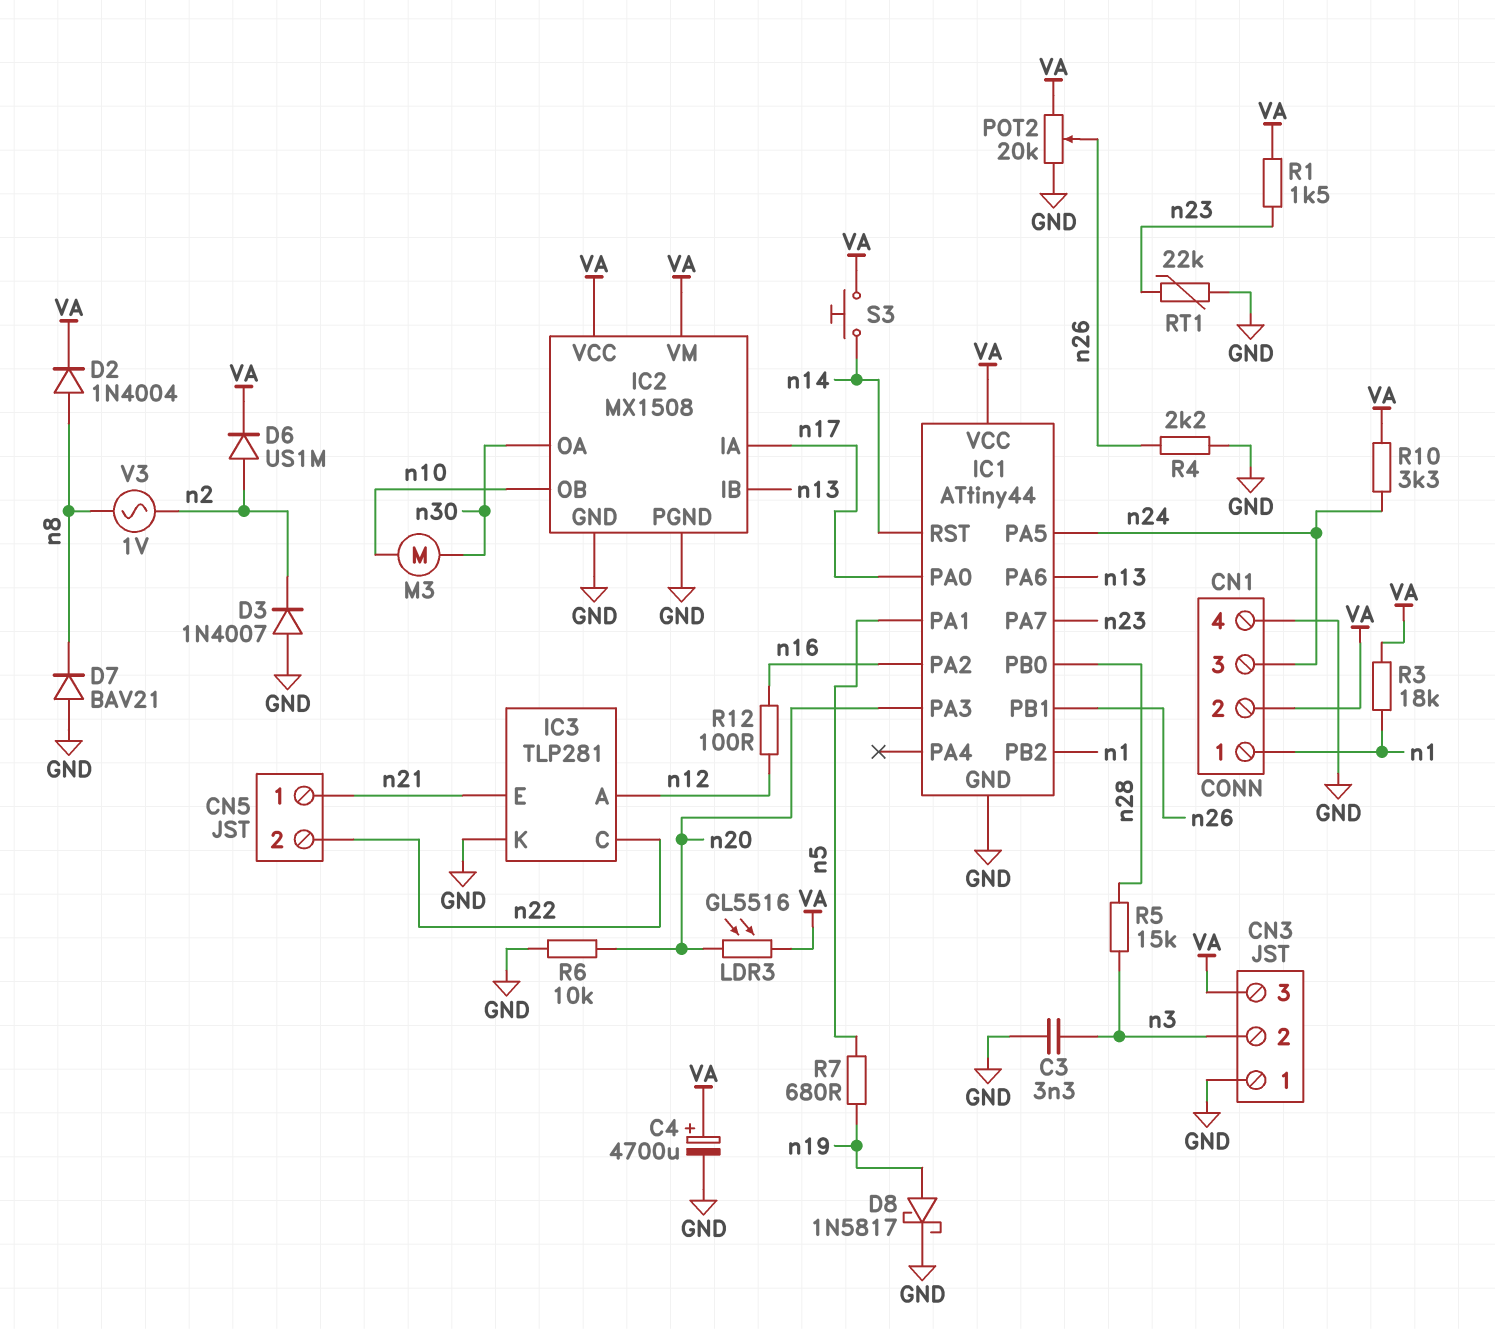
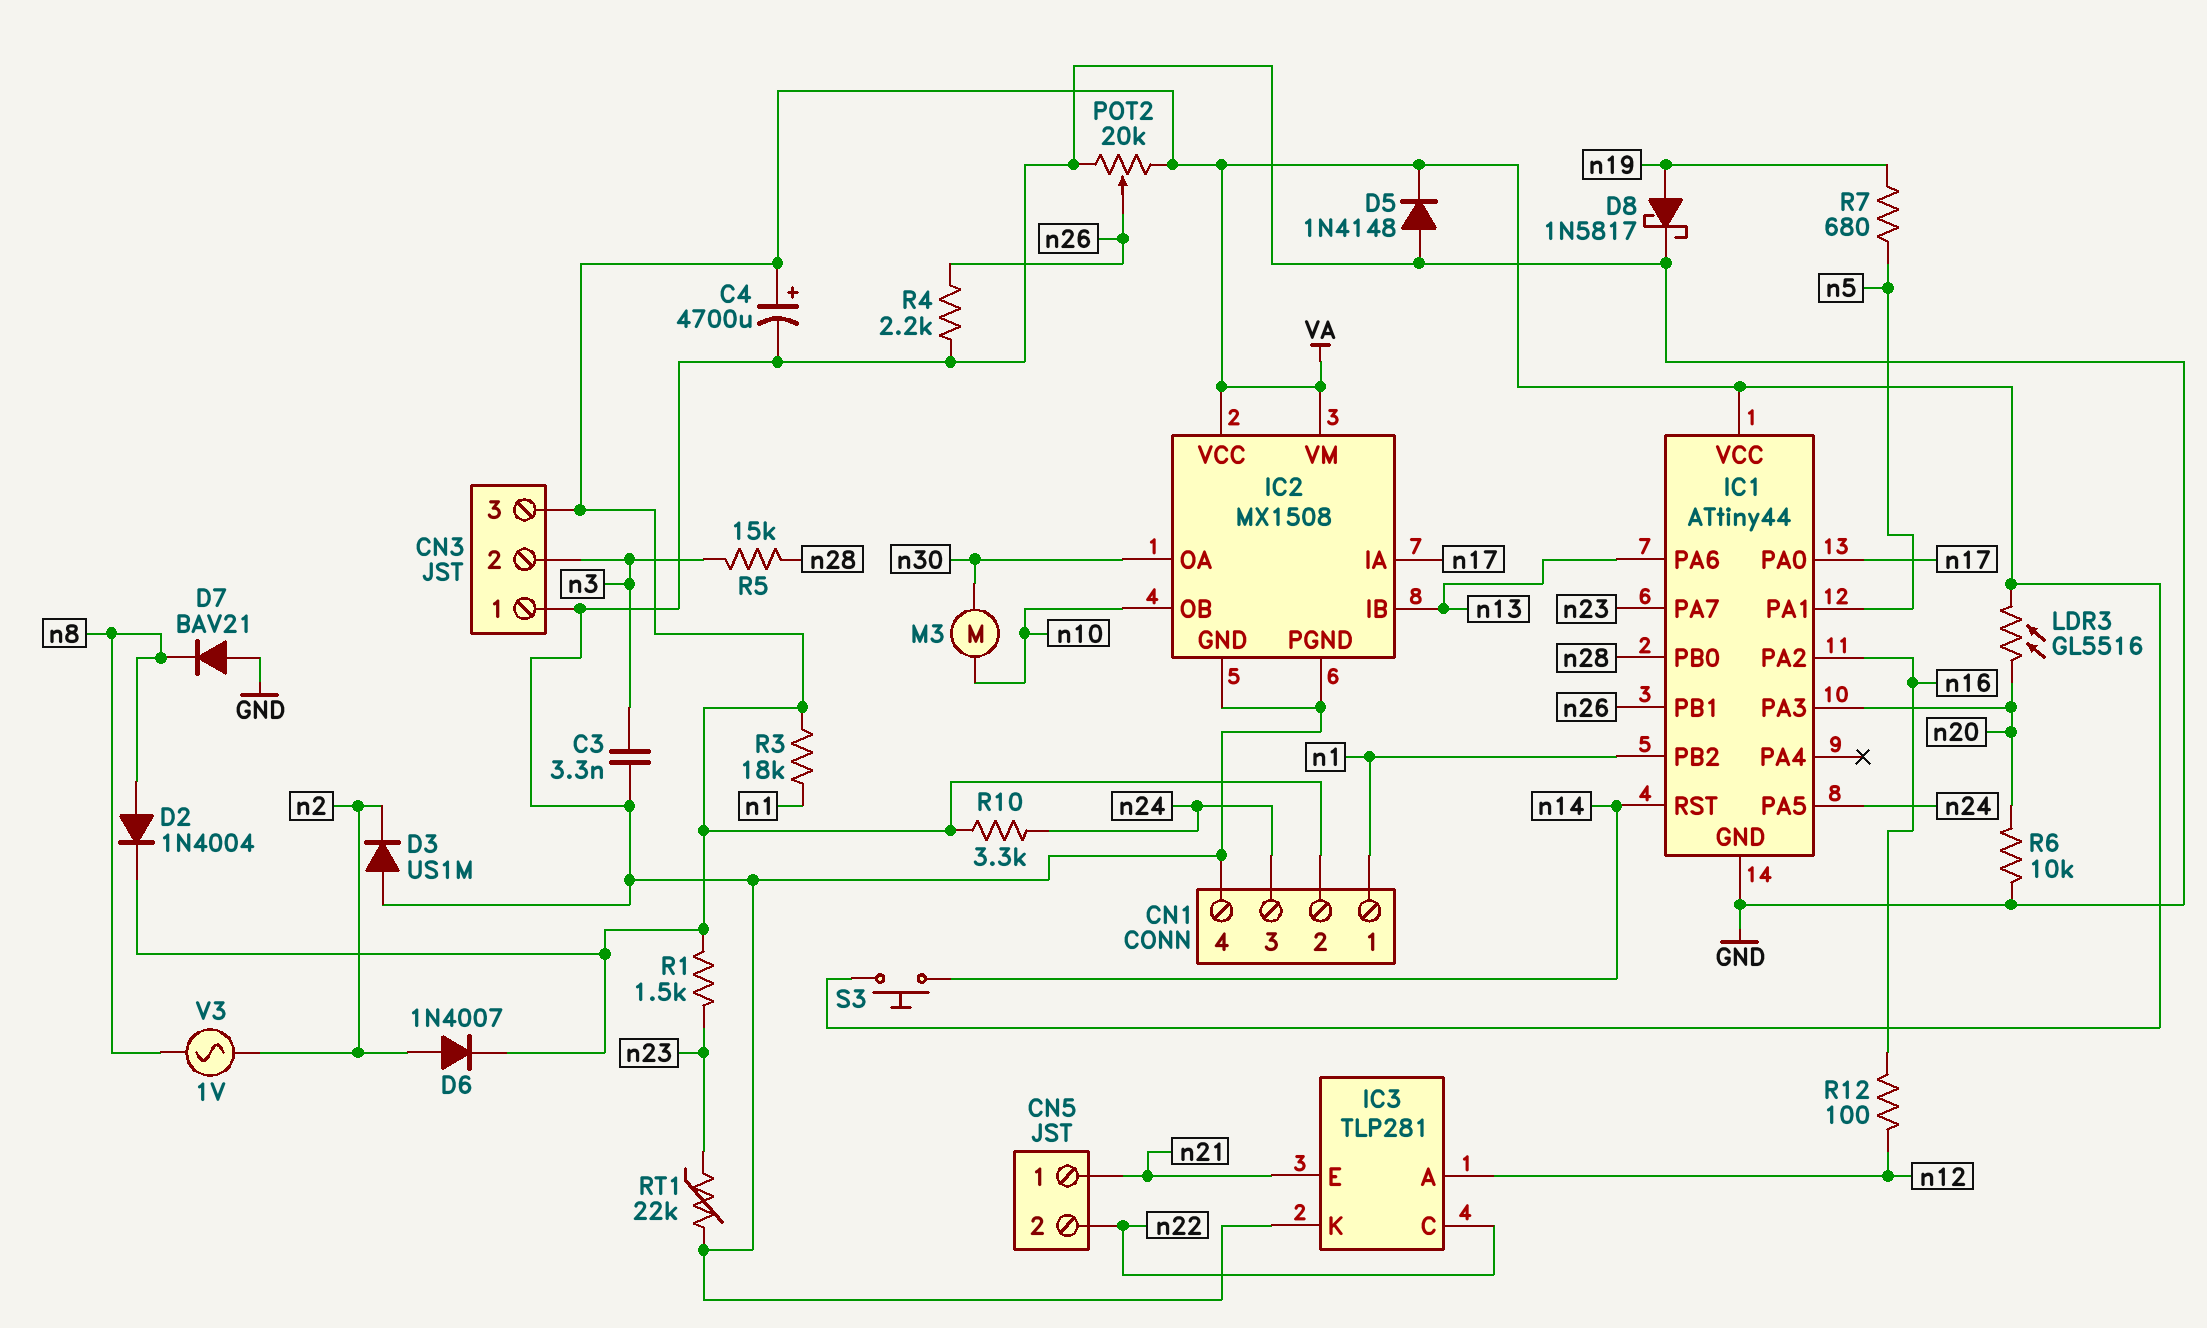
D3: diode 1N4007 (A GND, K n2) -> diode US1M (A GND, K n2)
D5: none -> diode 1N4148 (A GND, K VA)
D6: diode US1M (A n2, K VA) -> diode 1N4007 (A n2, K VA)

